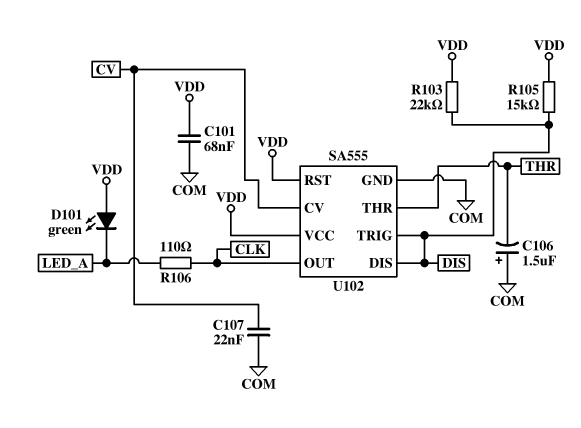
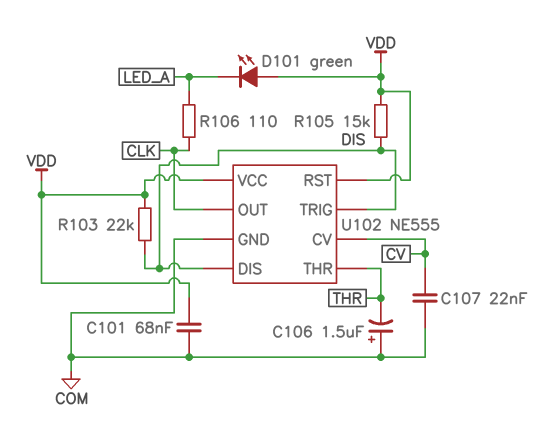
U102: SA555 -> NE555

